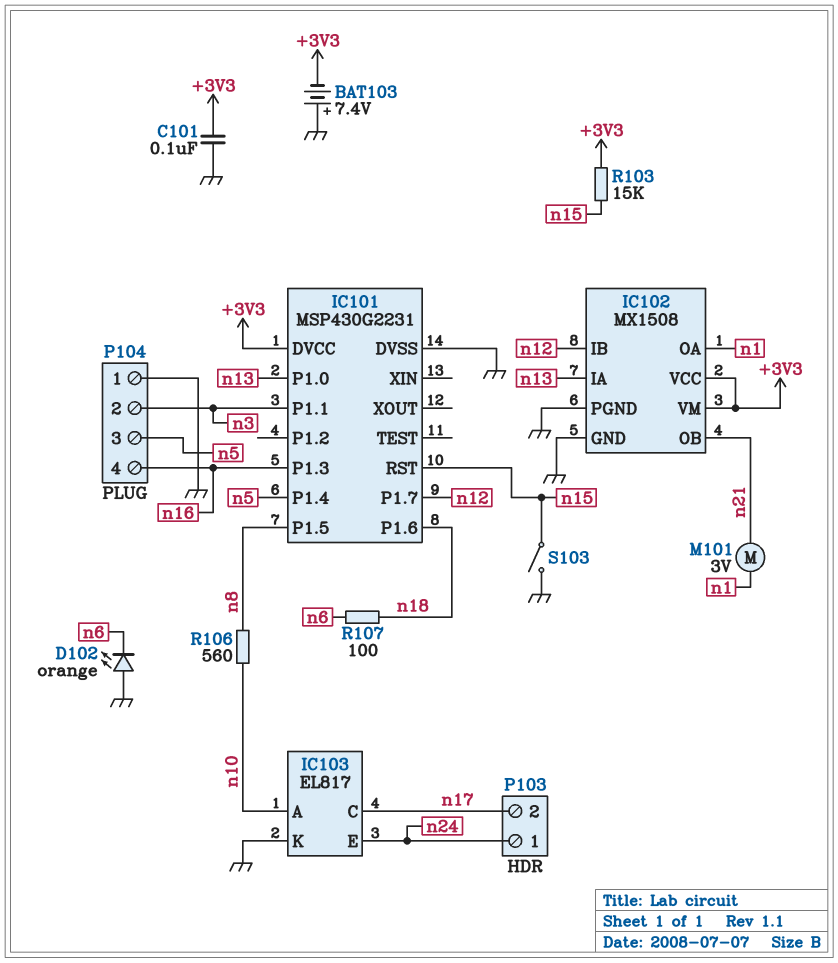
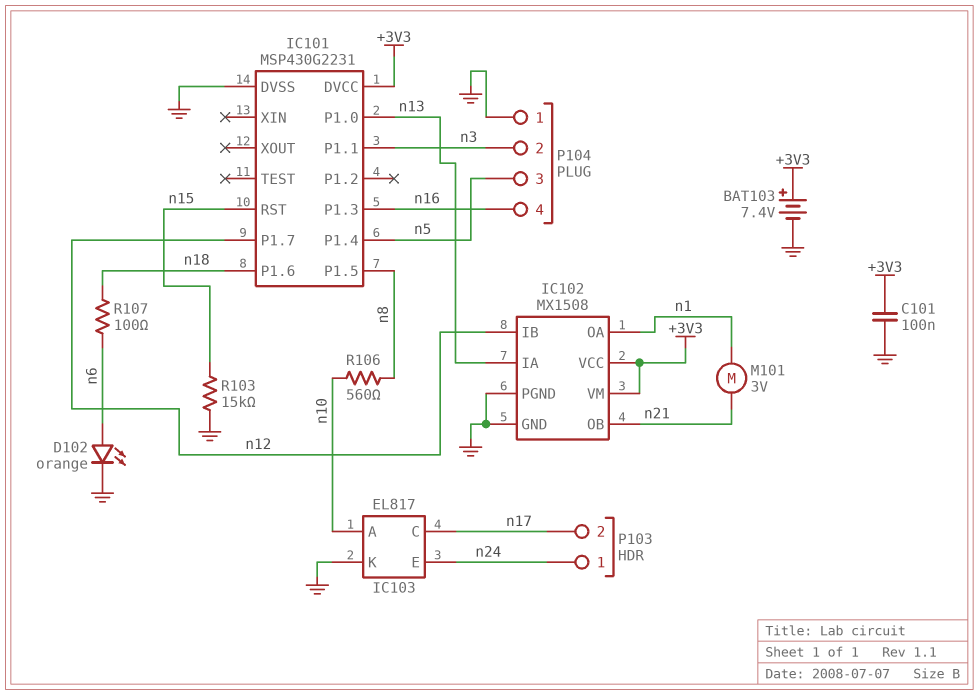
BAT103: 7.4V (plus GND, minus +3V3) -> 7.4V (plus +3V3, minus GND)
D102: LED orange (A GND, K n6) -> LED orange (A n6, K GND)
R103: 15k (+3V3, n15) -> 15k (GND, n15)
S103: switch (GND, n15) -> none

